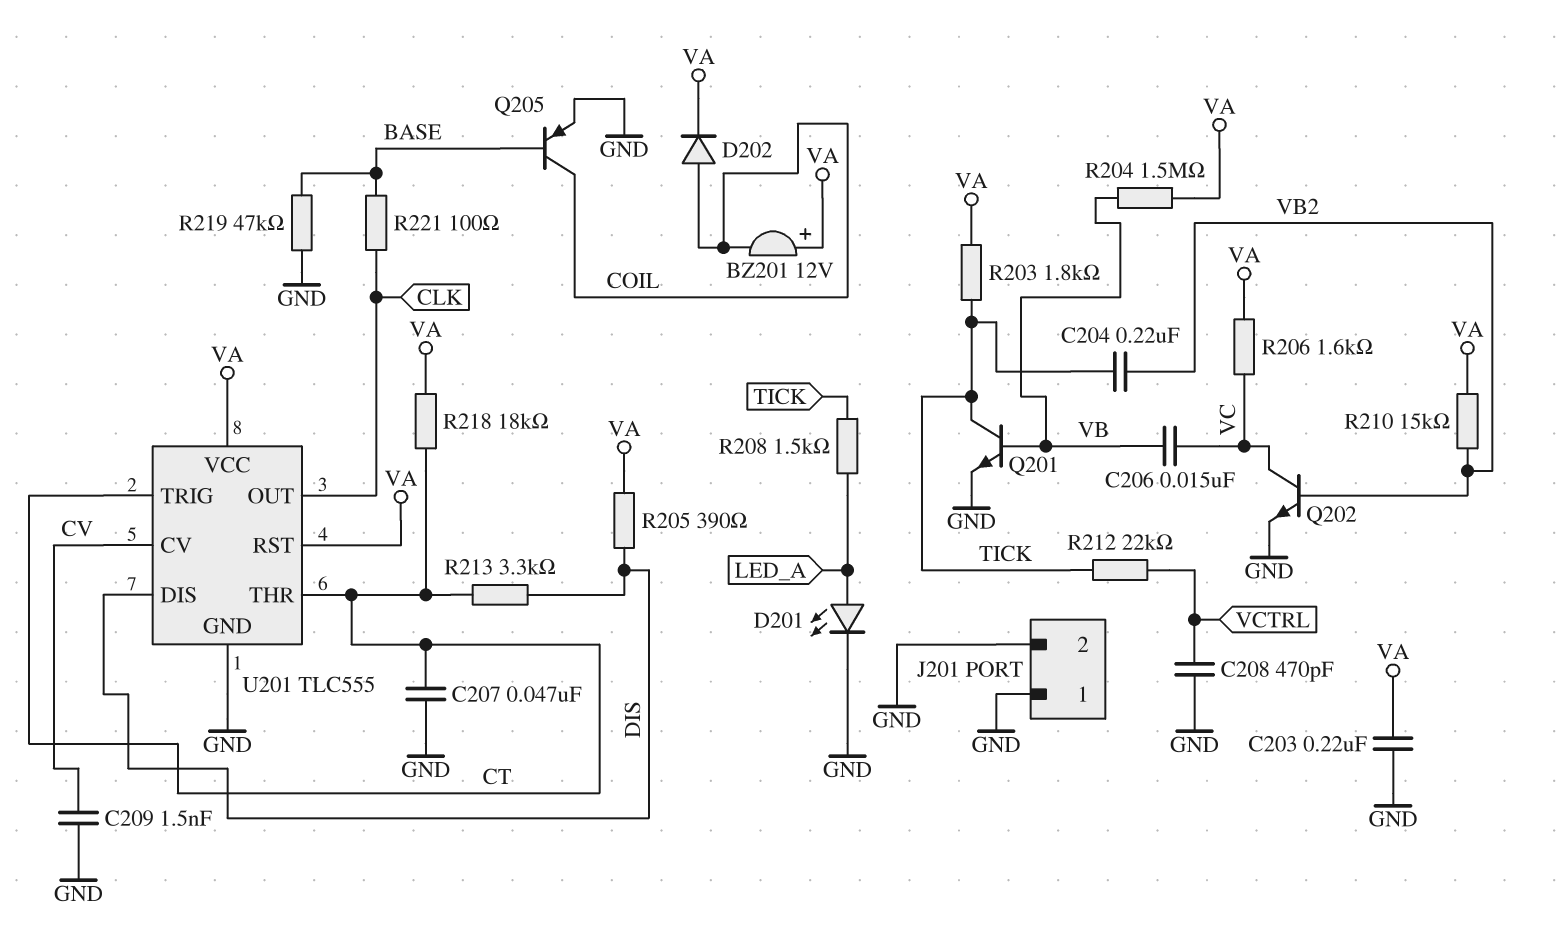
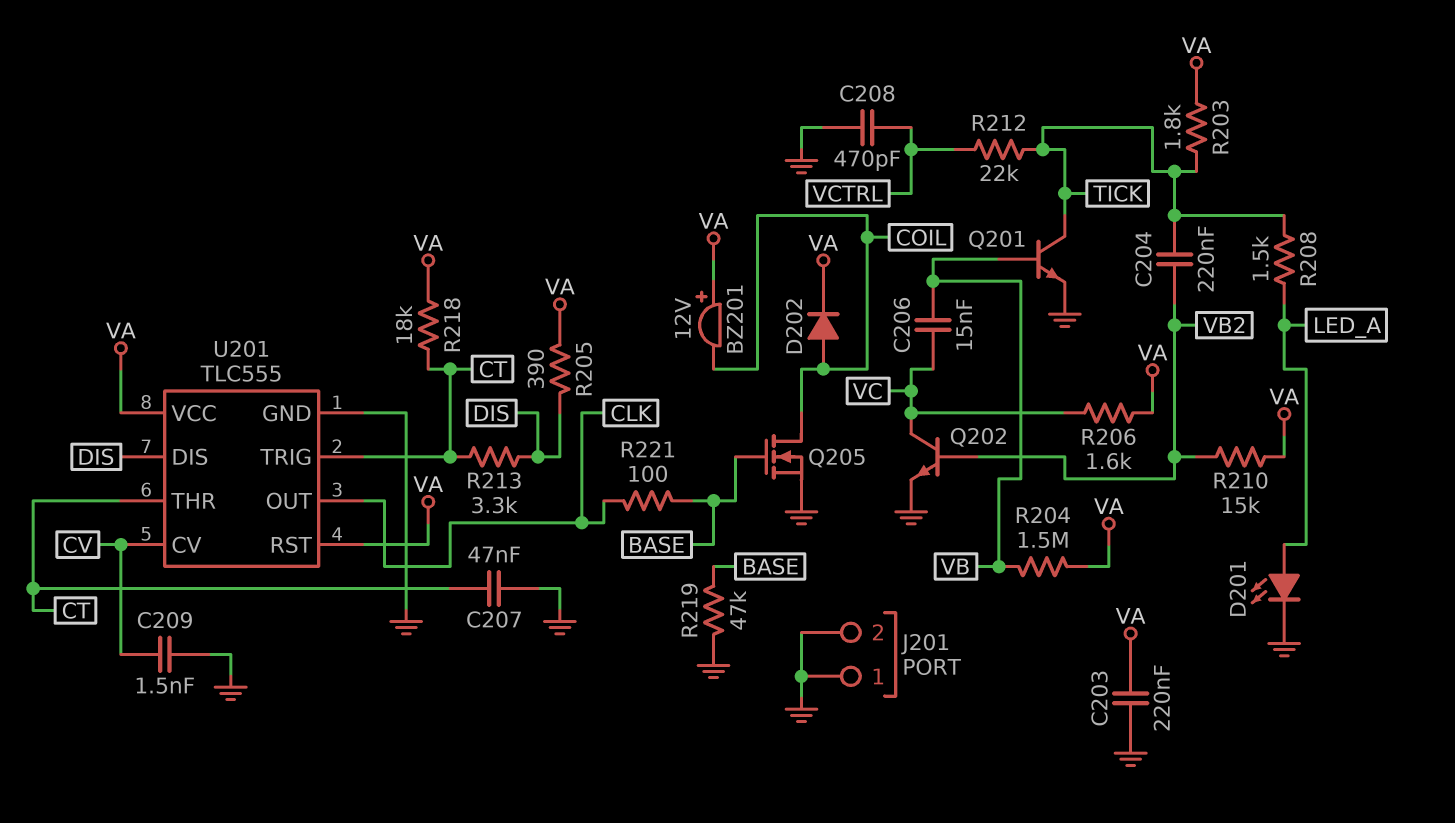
Q205: PNP (B BASE, C COIL, E GND) -> NMOS (G BASE, D COIL, S GND)

